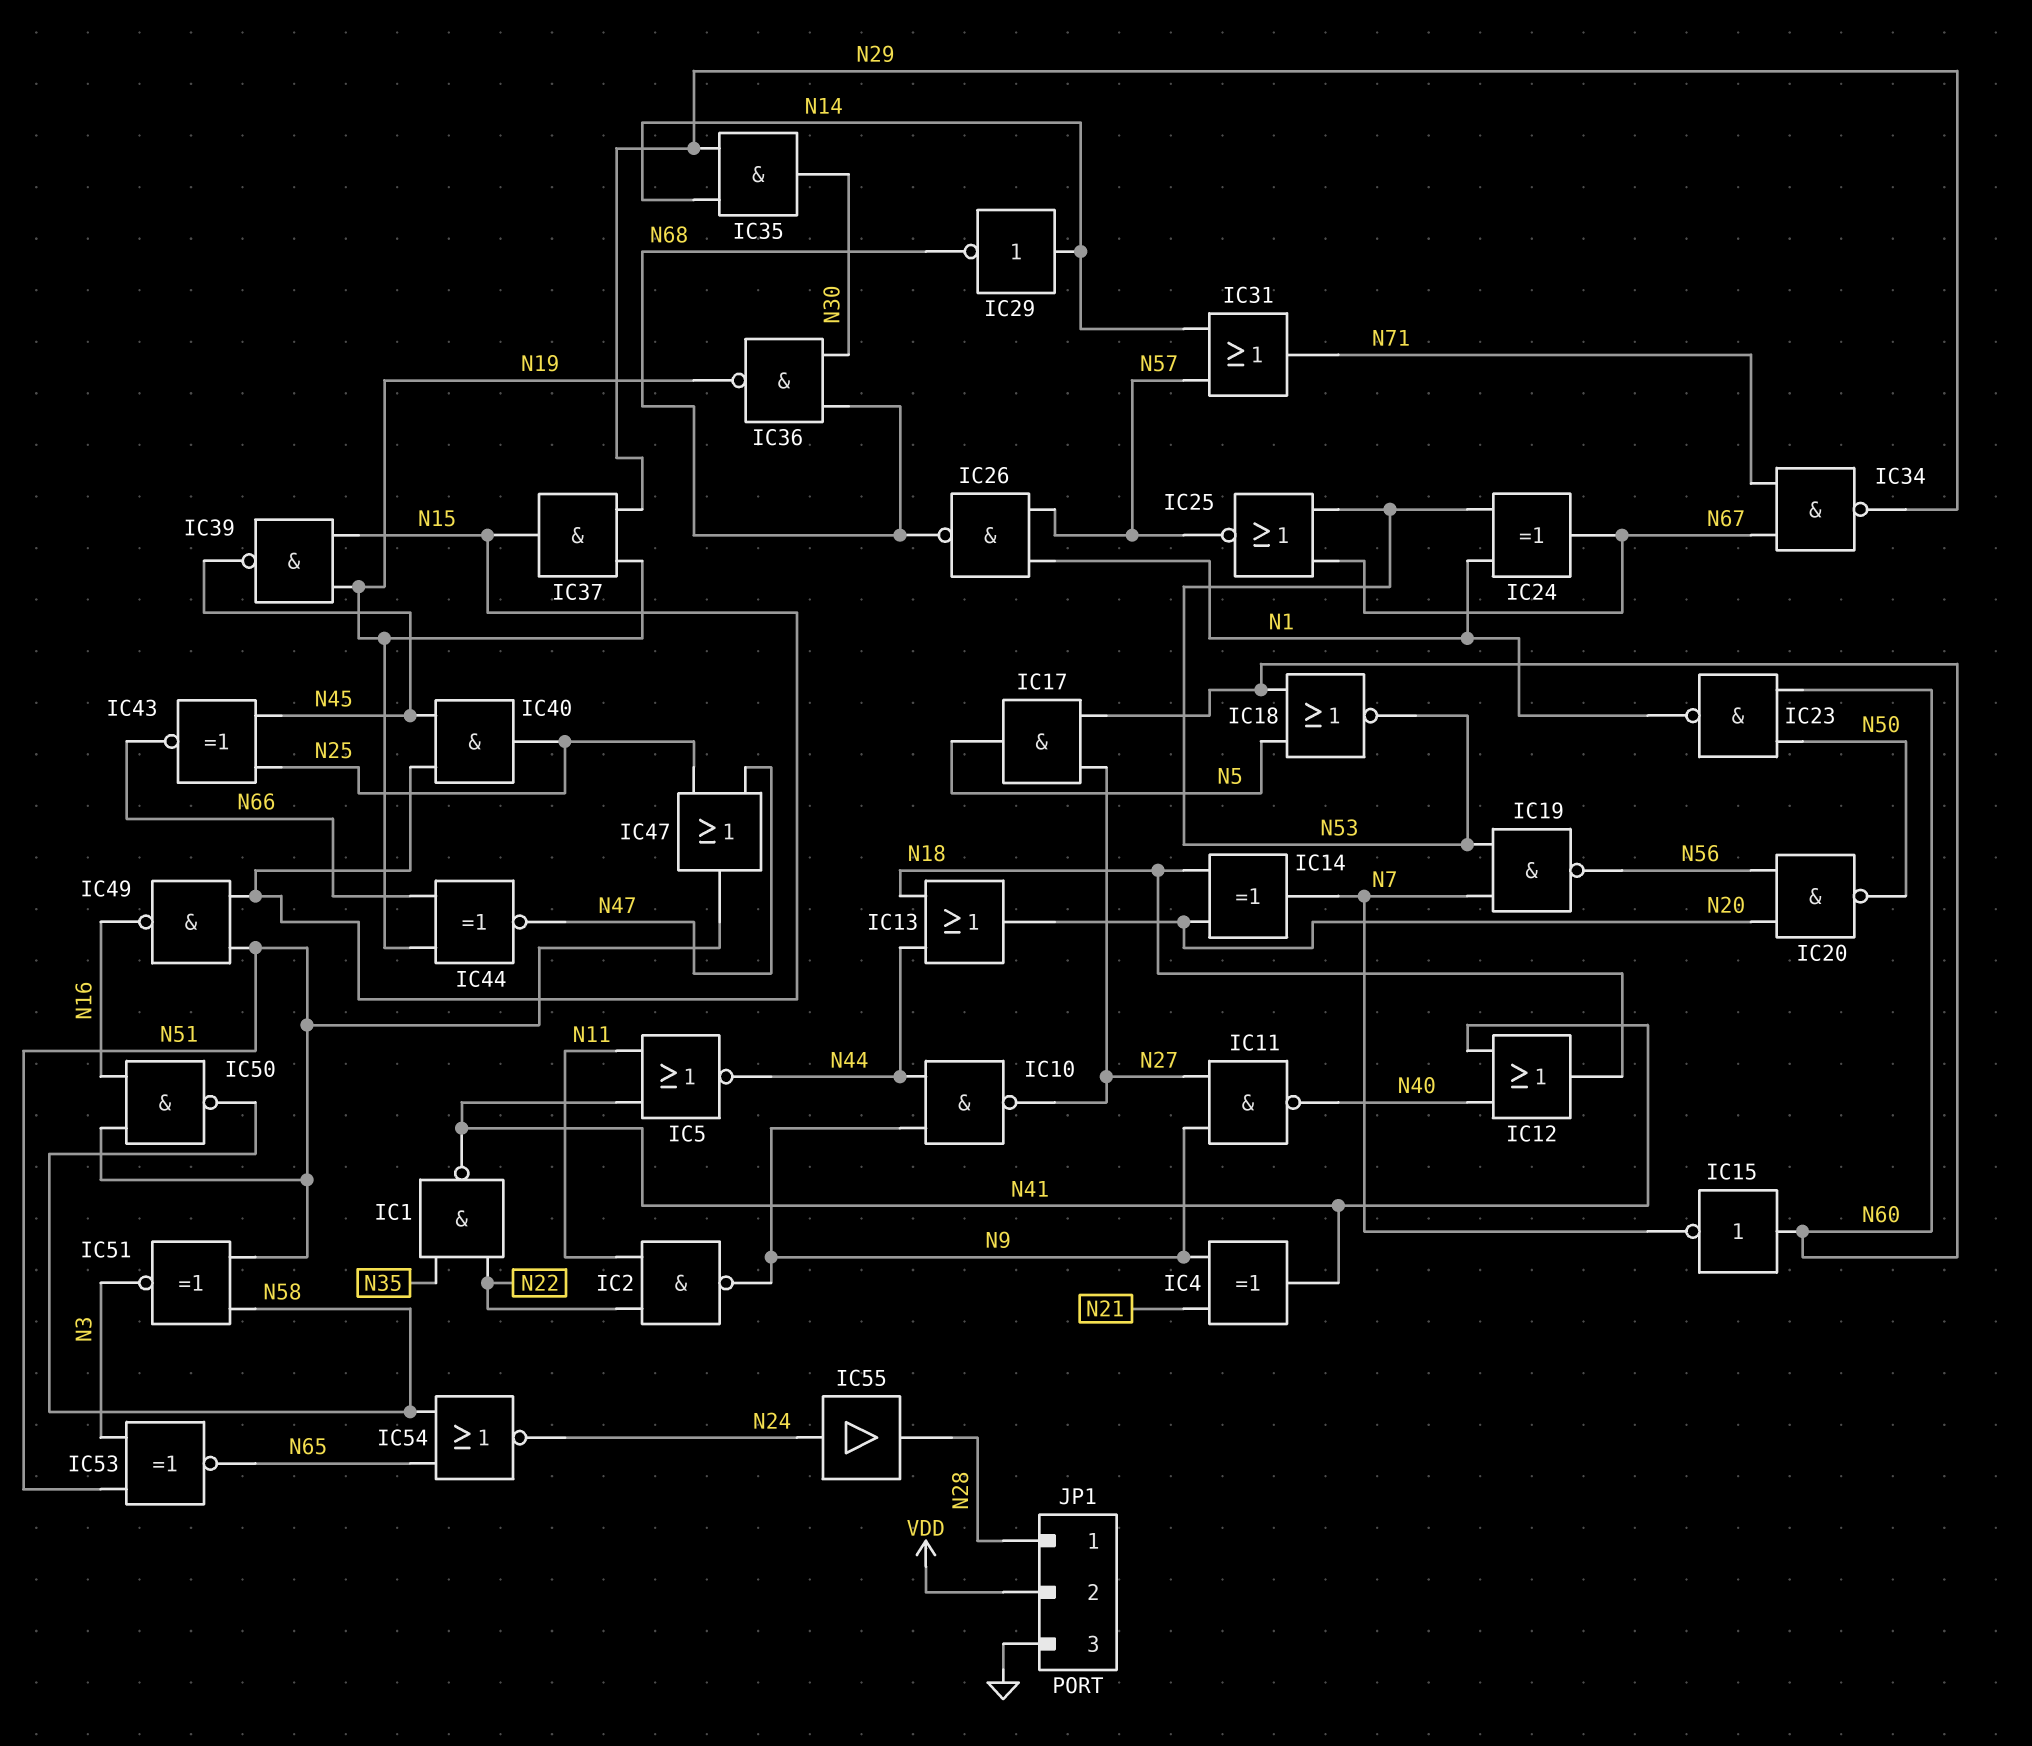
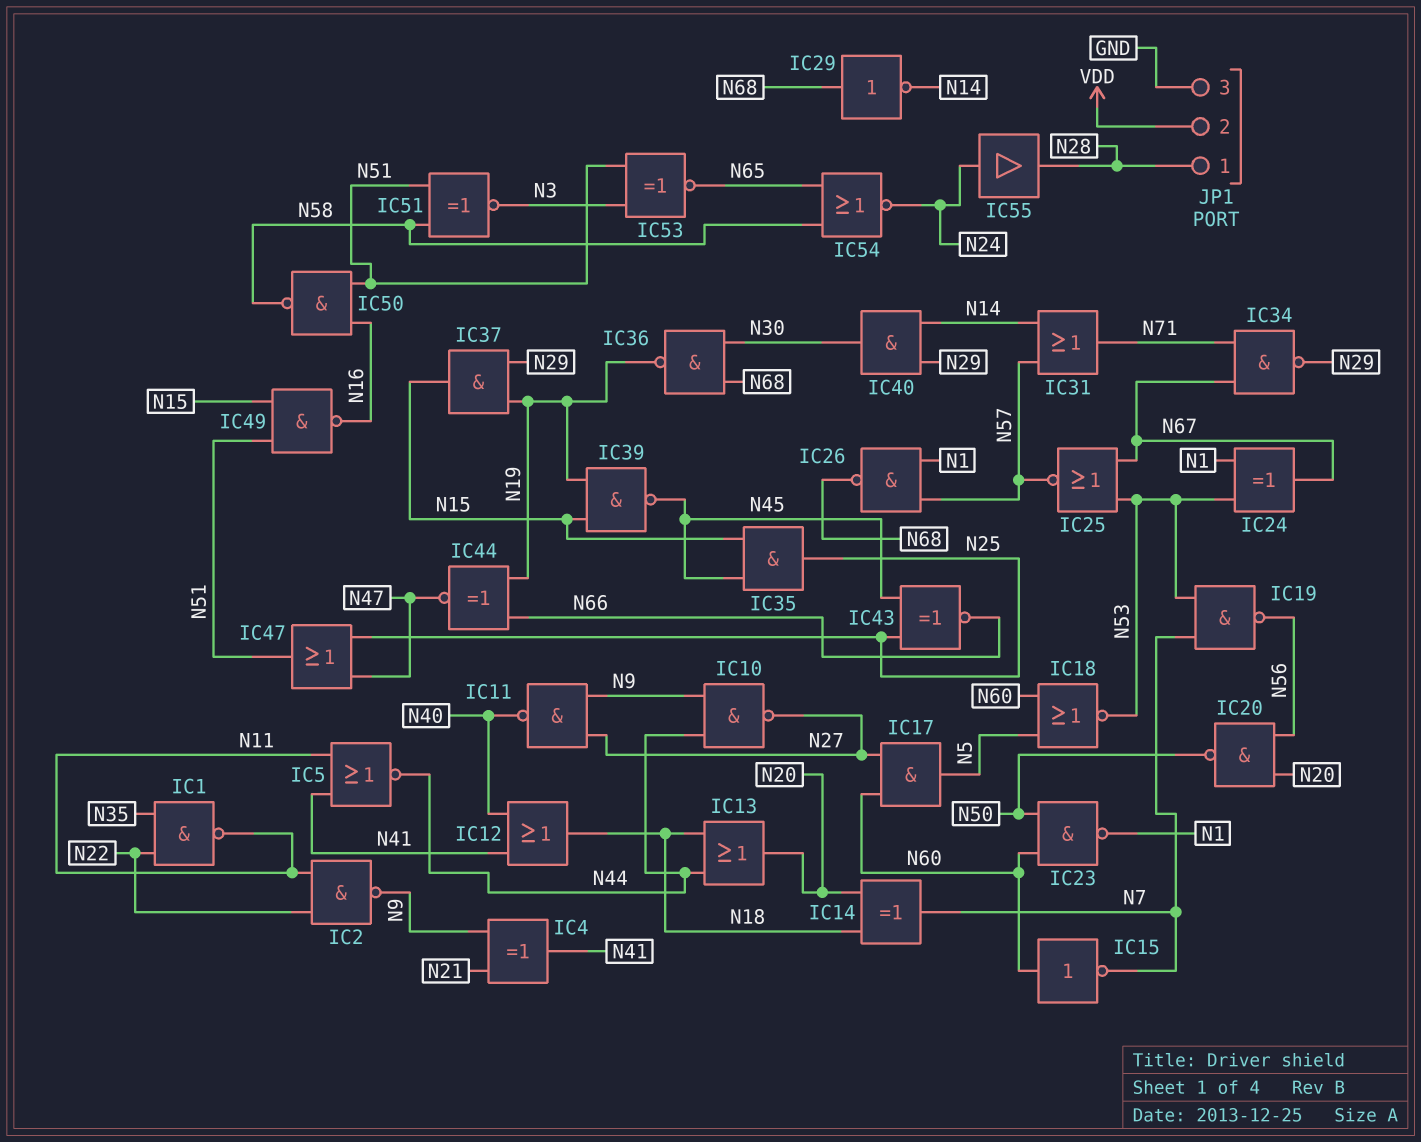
IC1: NAND (in N22, in N35, out N41) -> NAND (in N22, in N35, out N11)
IC29: NOT (in N14, out N68) -> NOT (in N68, out N14)
IC35: AND (in N14, in N29, out N30) -> AND (in N15, in N45, out N25)
IC40: AND (in N15, in N45, out N25) -> AND (in N14, in N29, out N30)

